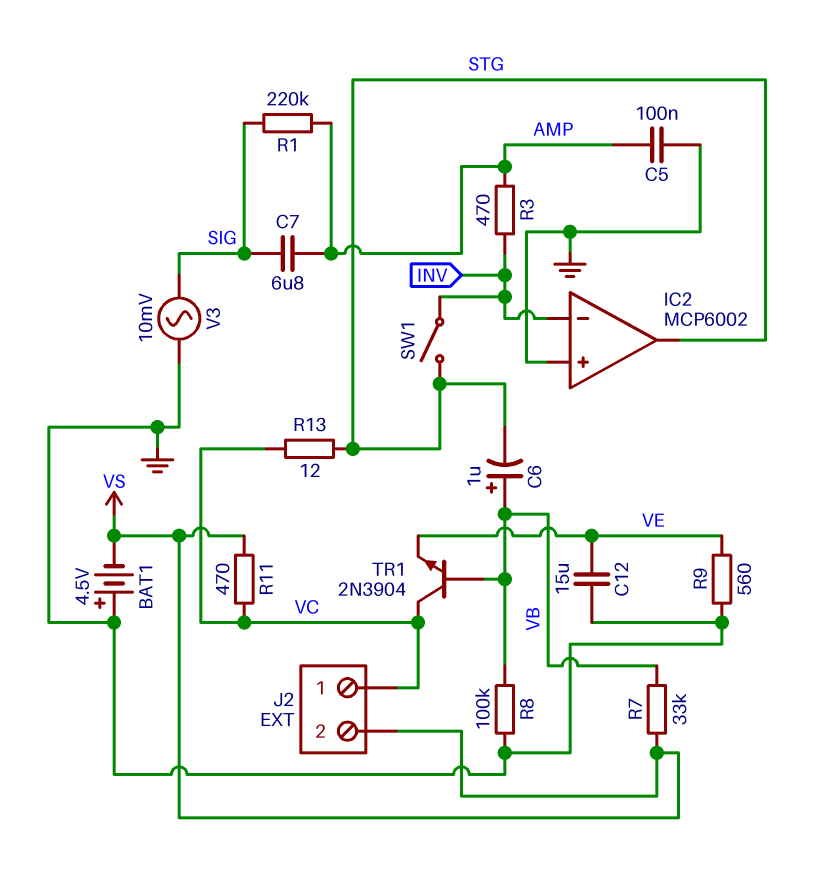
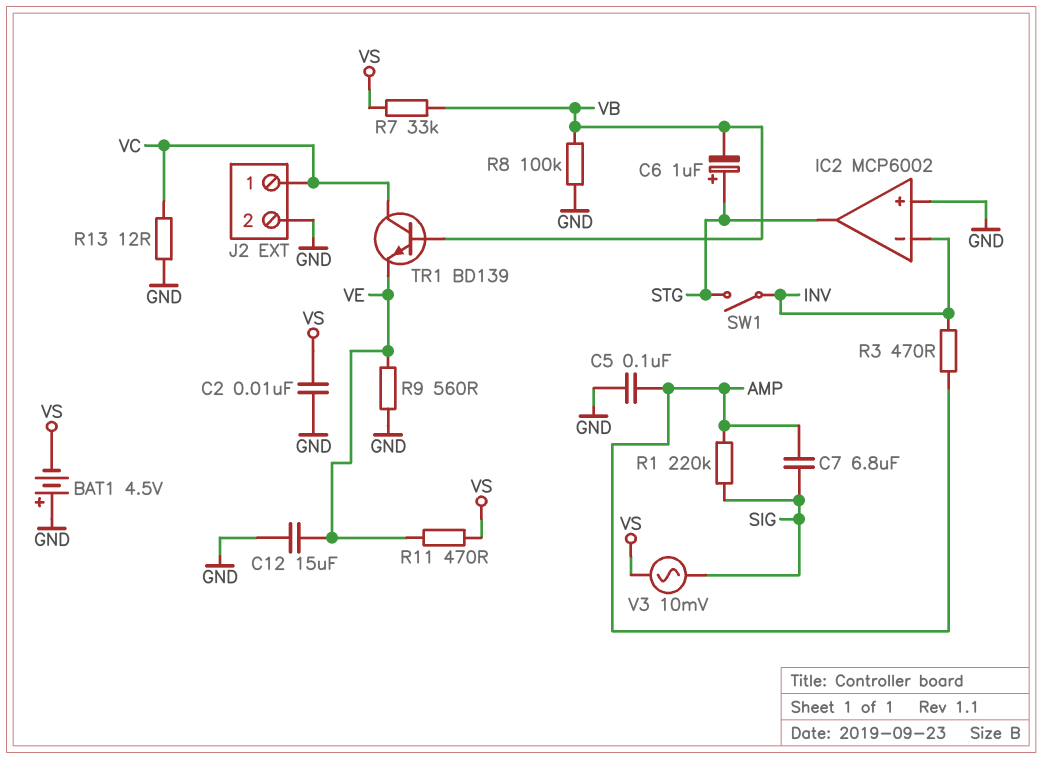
C2: none -> 10nF (GND, VS)
C6: 1uF (plus VB, minus STG) -> 1uF (plus STG, minus VB)
J2 pin 2: VS -> GND
R11: 470 (VC, VS) -> 470 (VE, VS)
R13: 12 (STG, VC) -> 12 (GND, VC)
TR1: NPN 2N3904 (B VB, C VC, E VE) -> NPN BD139 (B VB, C VC, E VE)
V3: AC 10mV (GND, SIG) -> AC 10mV (SIG, VS)

